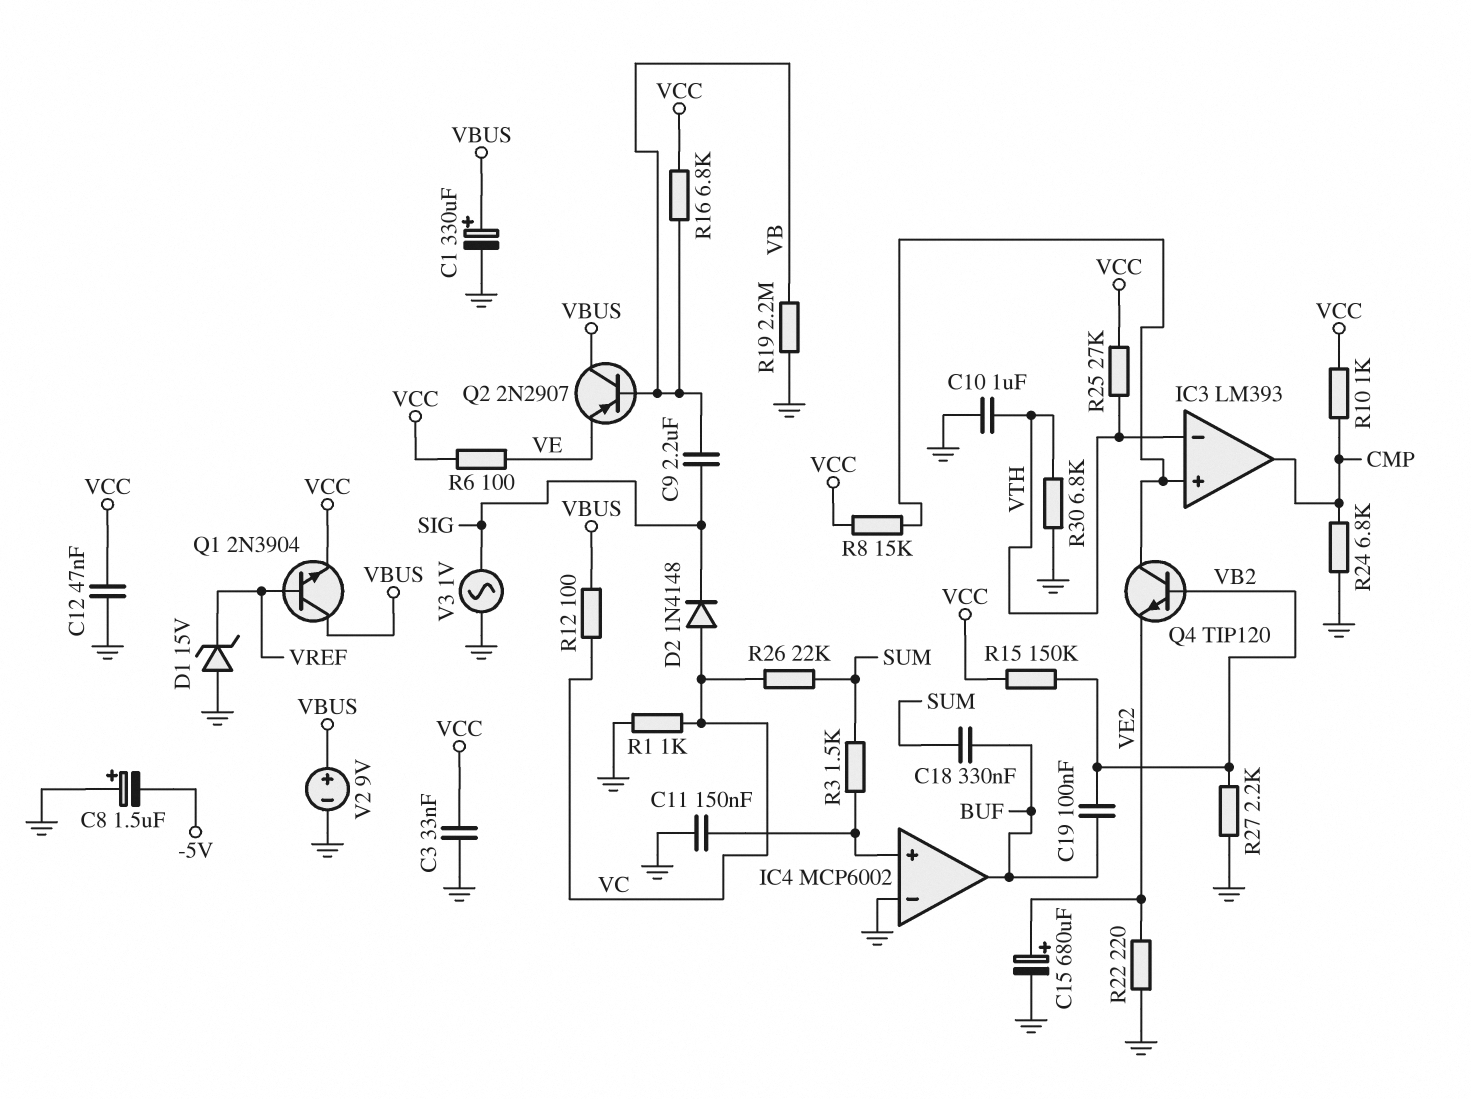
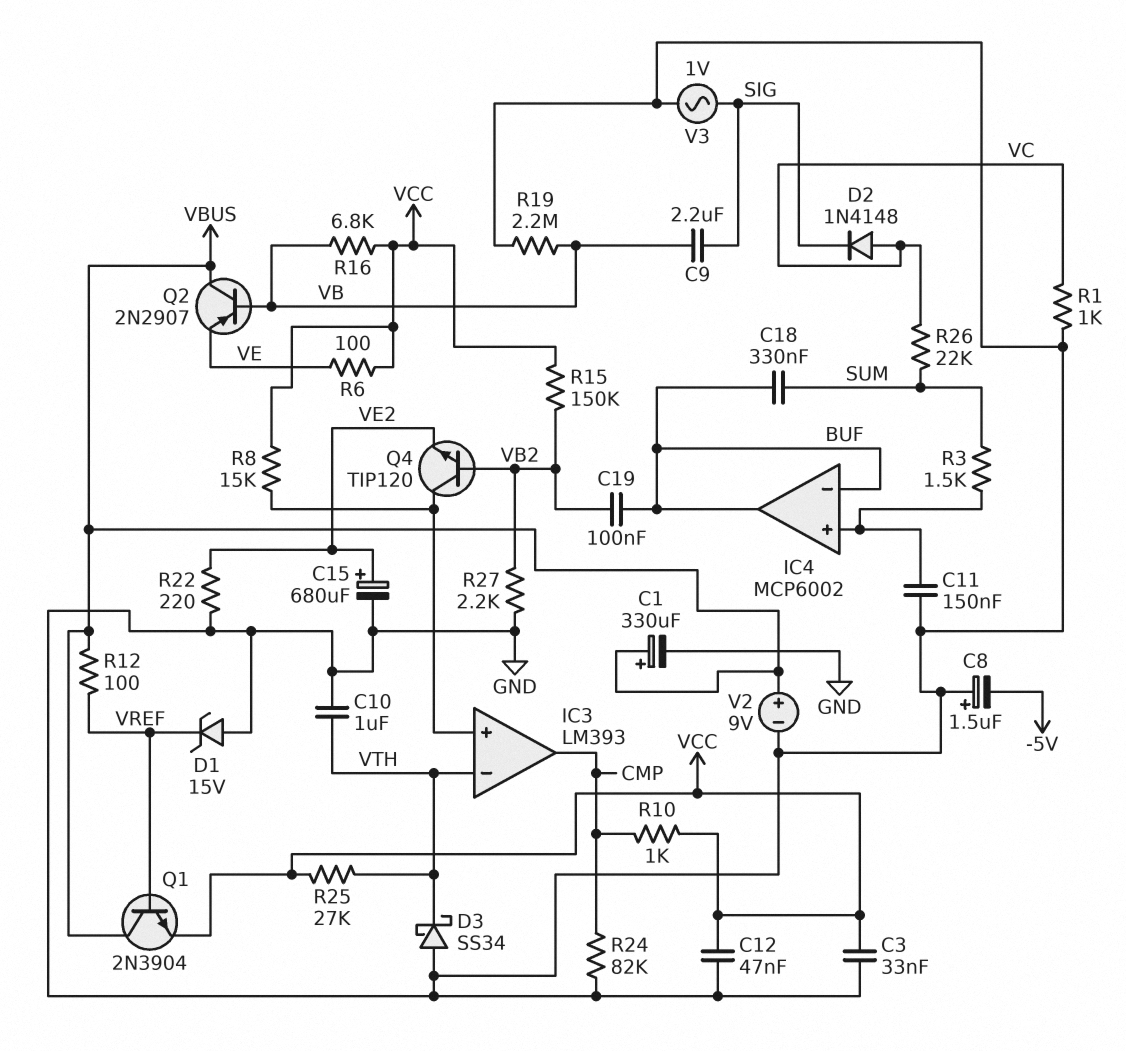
D3: none -> schottky SS34 (A GND, K VTH)
IC4 pin in-: GND -> BUF
R12: 100 (VBUS, VC) -> 100 (VBUS, VREF)
R24: 6.8k (CMP, GND) -> 82k (CMP, GND)
R30: 6.8k (GND, VTH) -> none

